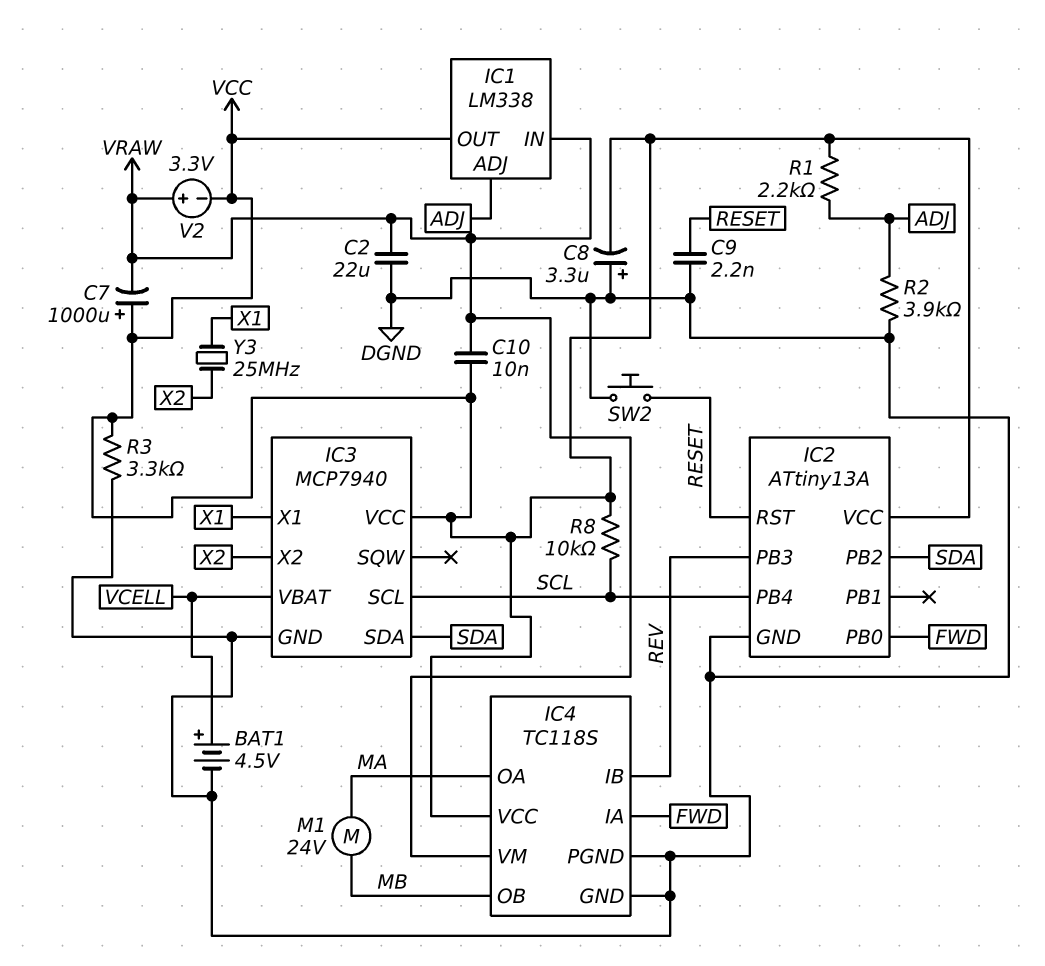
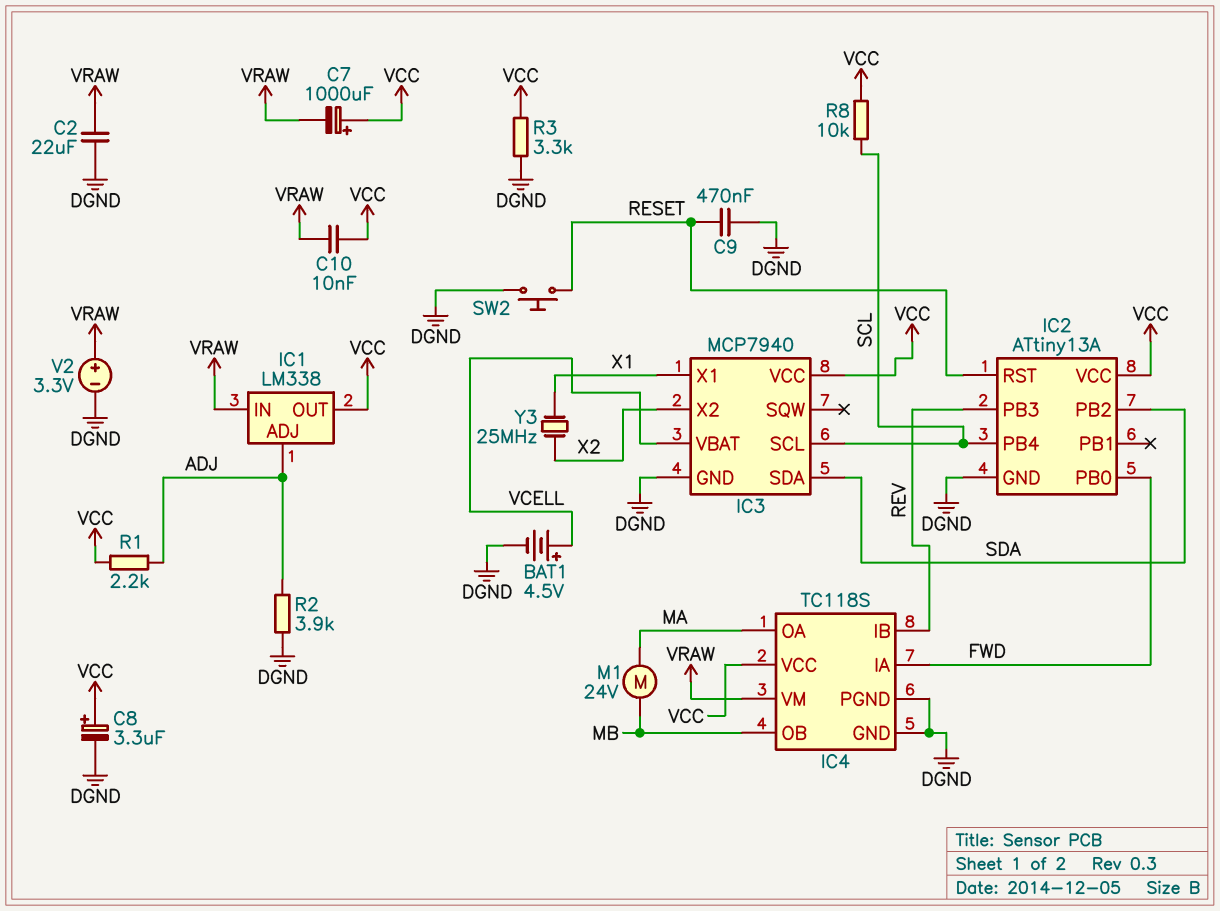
C8: 3.3uF (plus DGND, minus VCC) -> 3.3uF (plus VCC, minus DGND)
C9: 2.2nF (DGND, RESET) -> 470nF (DGND, RESET)
V2: 3.3V (plus VRAW, minus VCC) -> 3.3V (plus VRAW, minus DGND)

